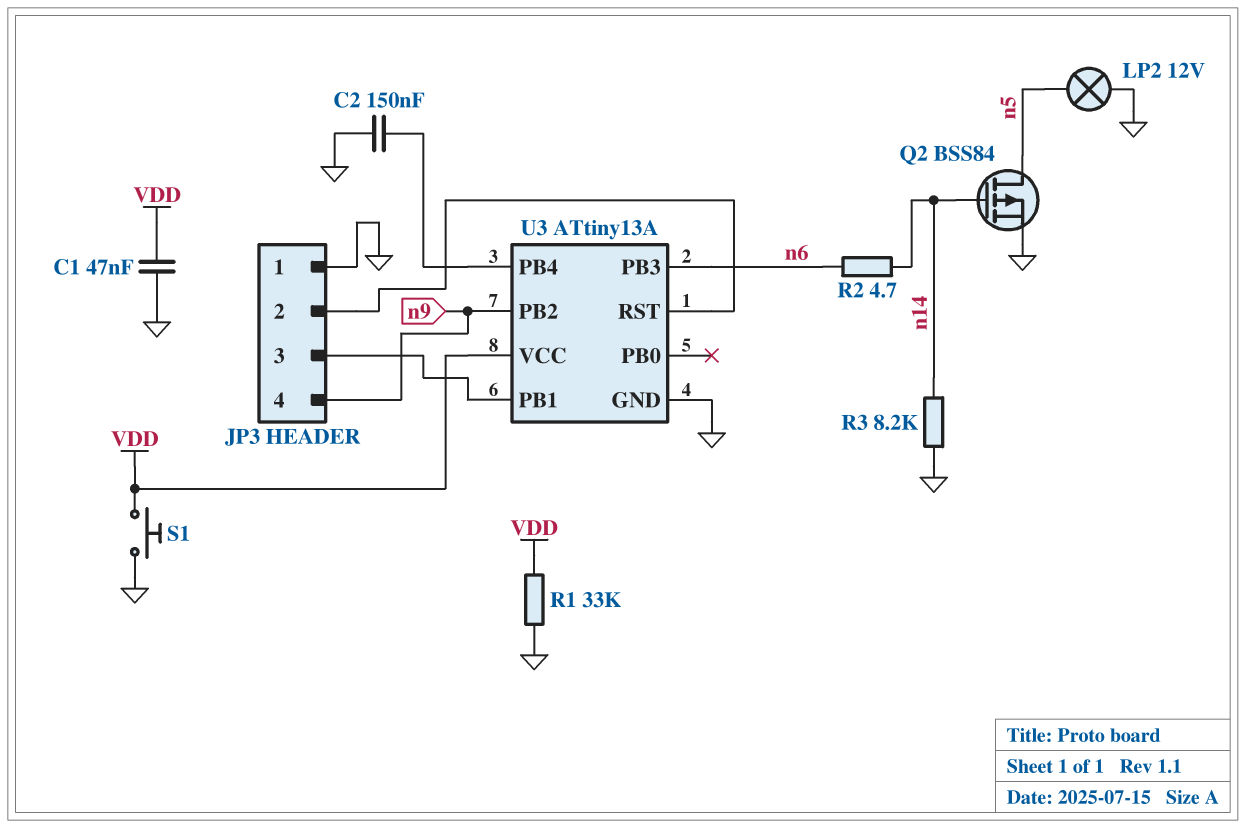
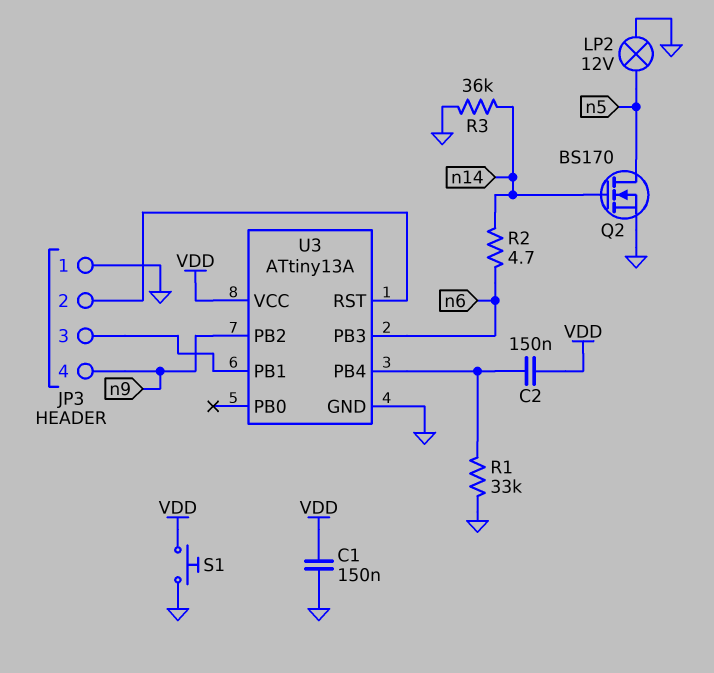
C1: 47nF (GND, VDD) -> 150nF (GND, VDD)
C2: 150nF (GND, U3/PB4) -> 150nF (U3/PB4, VDD)
Q2: PMOS BSS84 (G n14, D n5, S GND) -> NMOS BS170 (G n14, D n5, S GND)
R1: 33k (GND, VDD) -> 33k (GND, U3/PB4)
R3: 8.2k (GND, n14) -> 36k (GND, n14)

